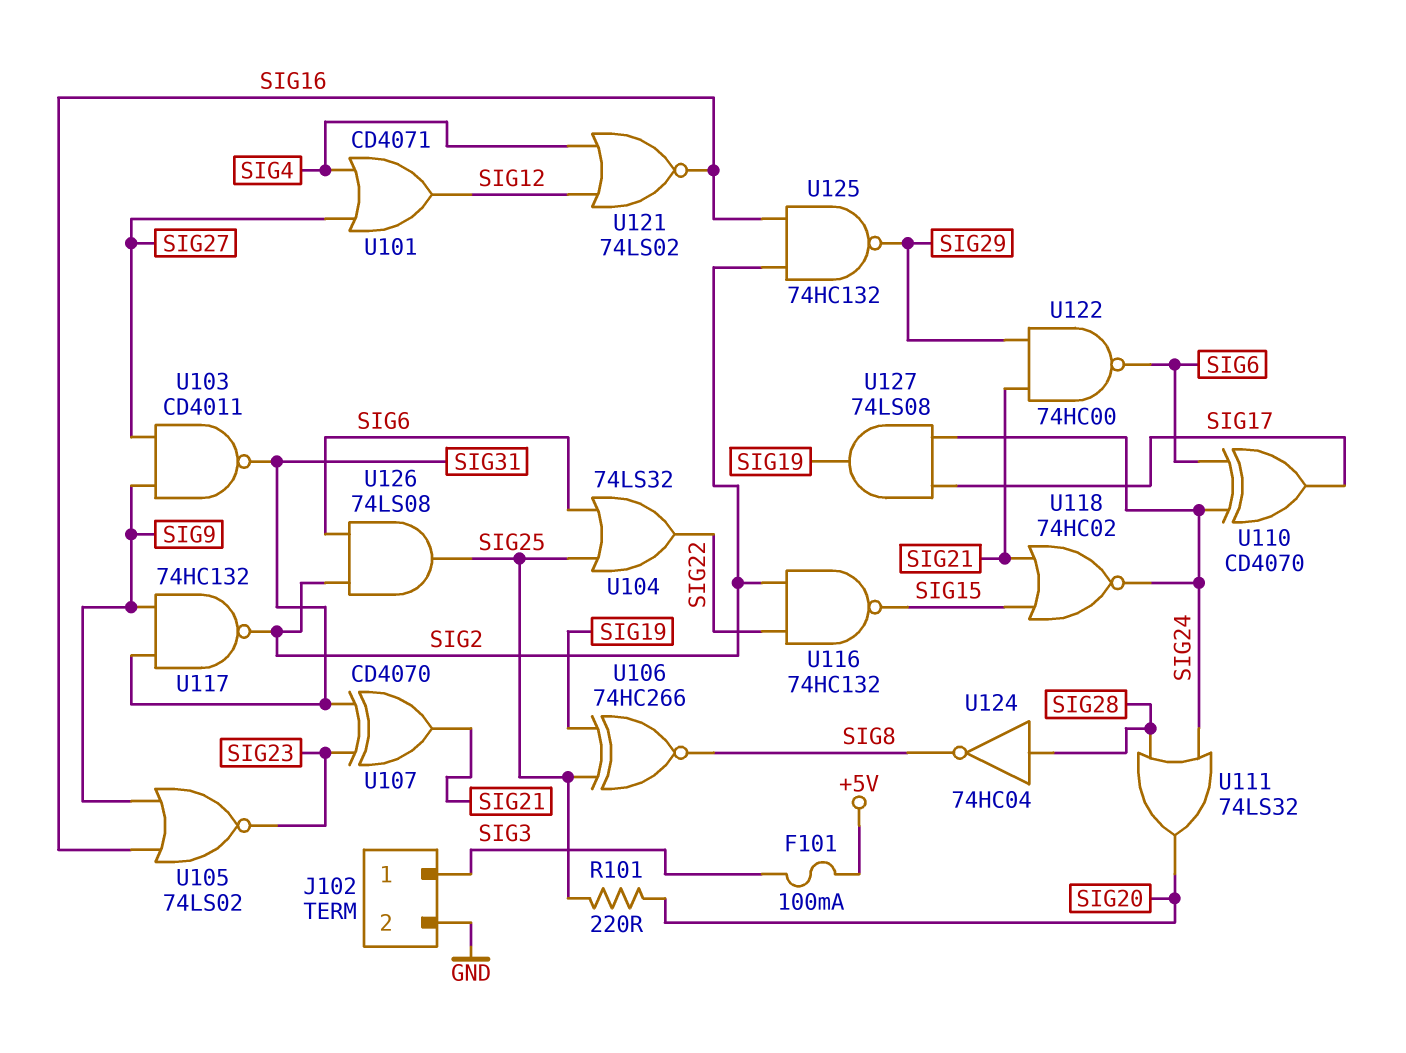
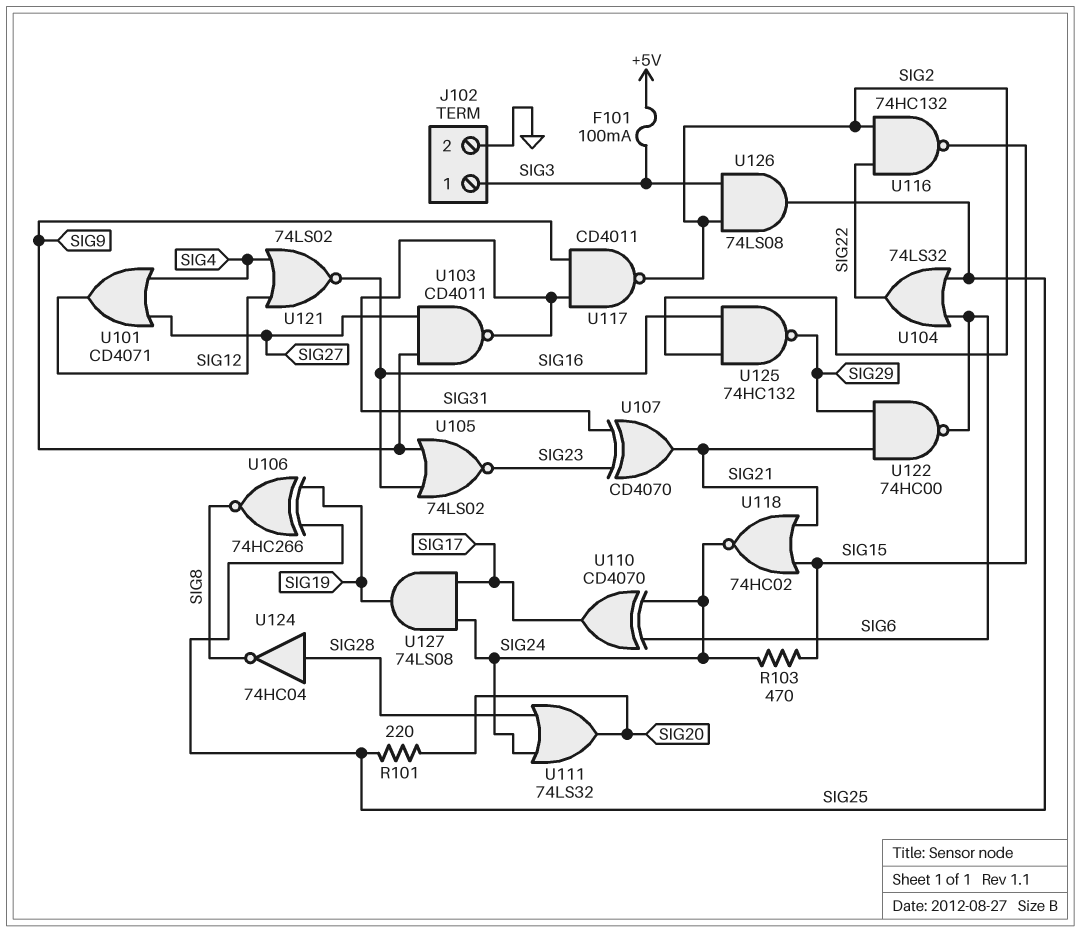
R103: none -> 470 (SIG15, SIG24)
U117: NAND 74HC132 (in SIG9, in SIG31, out SIG2) -> NAND CD4011 (in SIG9, in SIG31, out SIG2)
U126: AND 74LS08 (in SIG2, in SIG6, out SIG25) -> AND 74LS08 (in SIG2, in SIG3, out SIG25)

